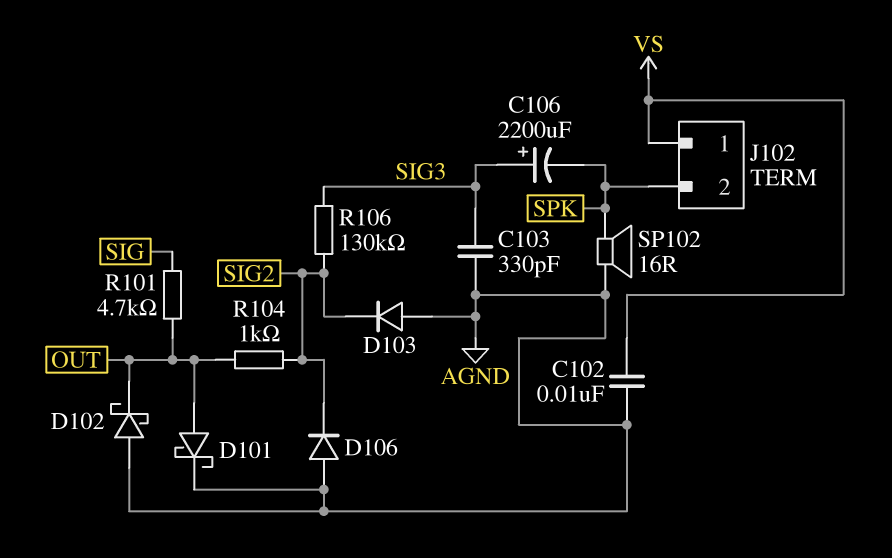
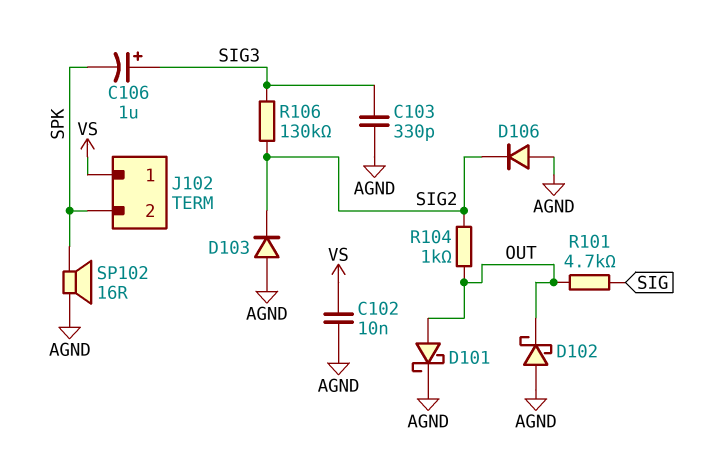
C106: 2200uF (plus SIG3, minus SPK) -> 1uF (plus SIG3, minus SPK)

